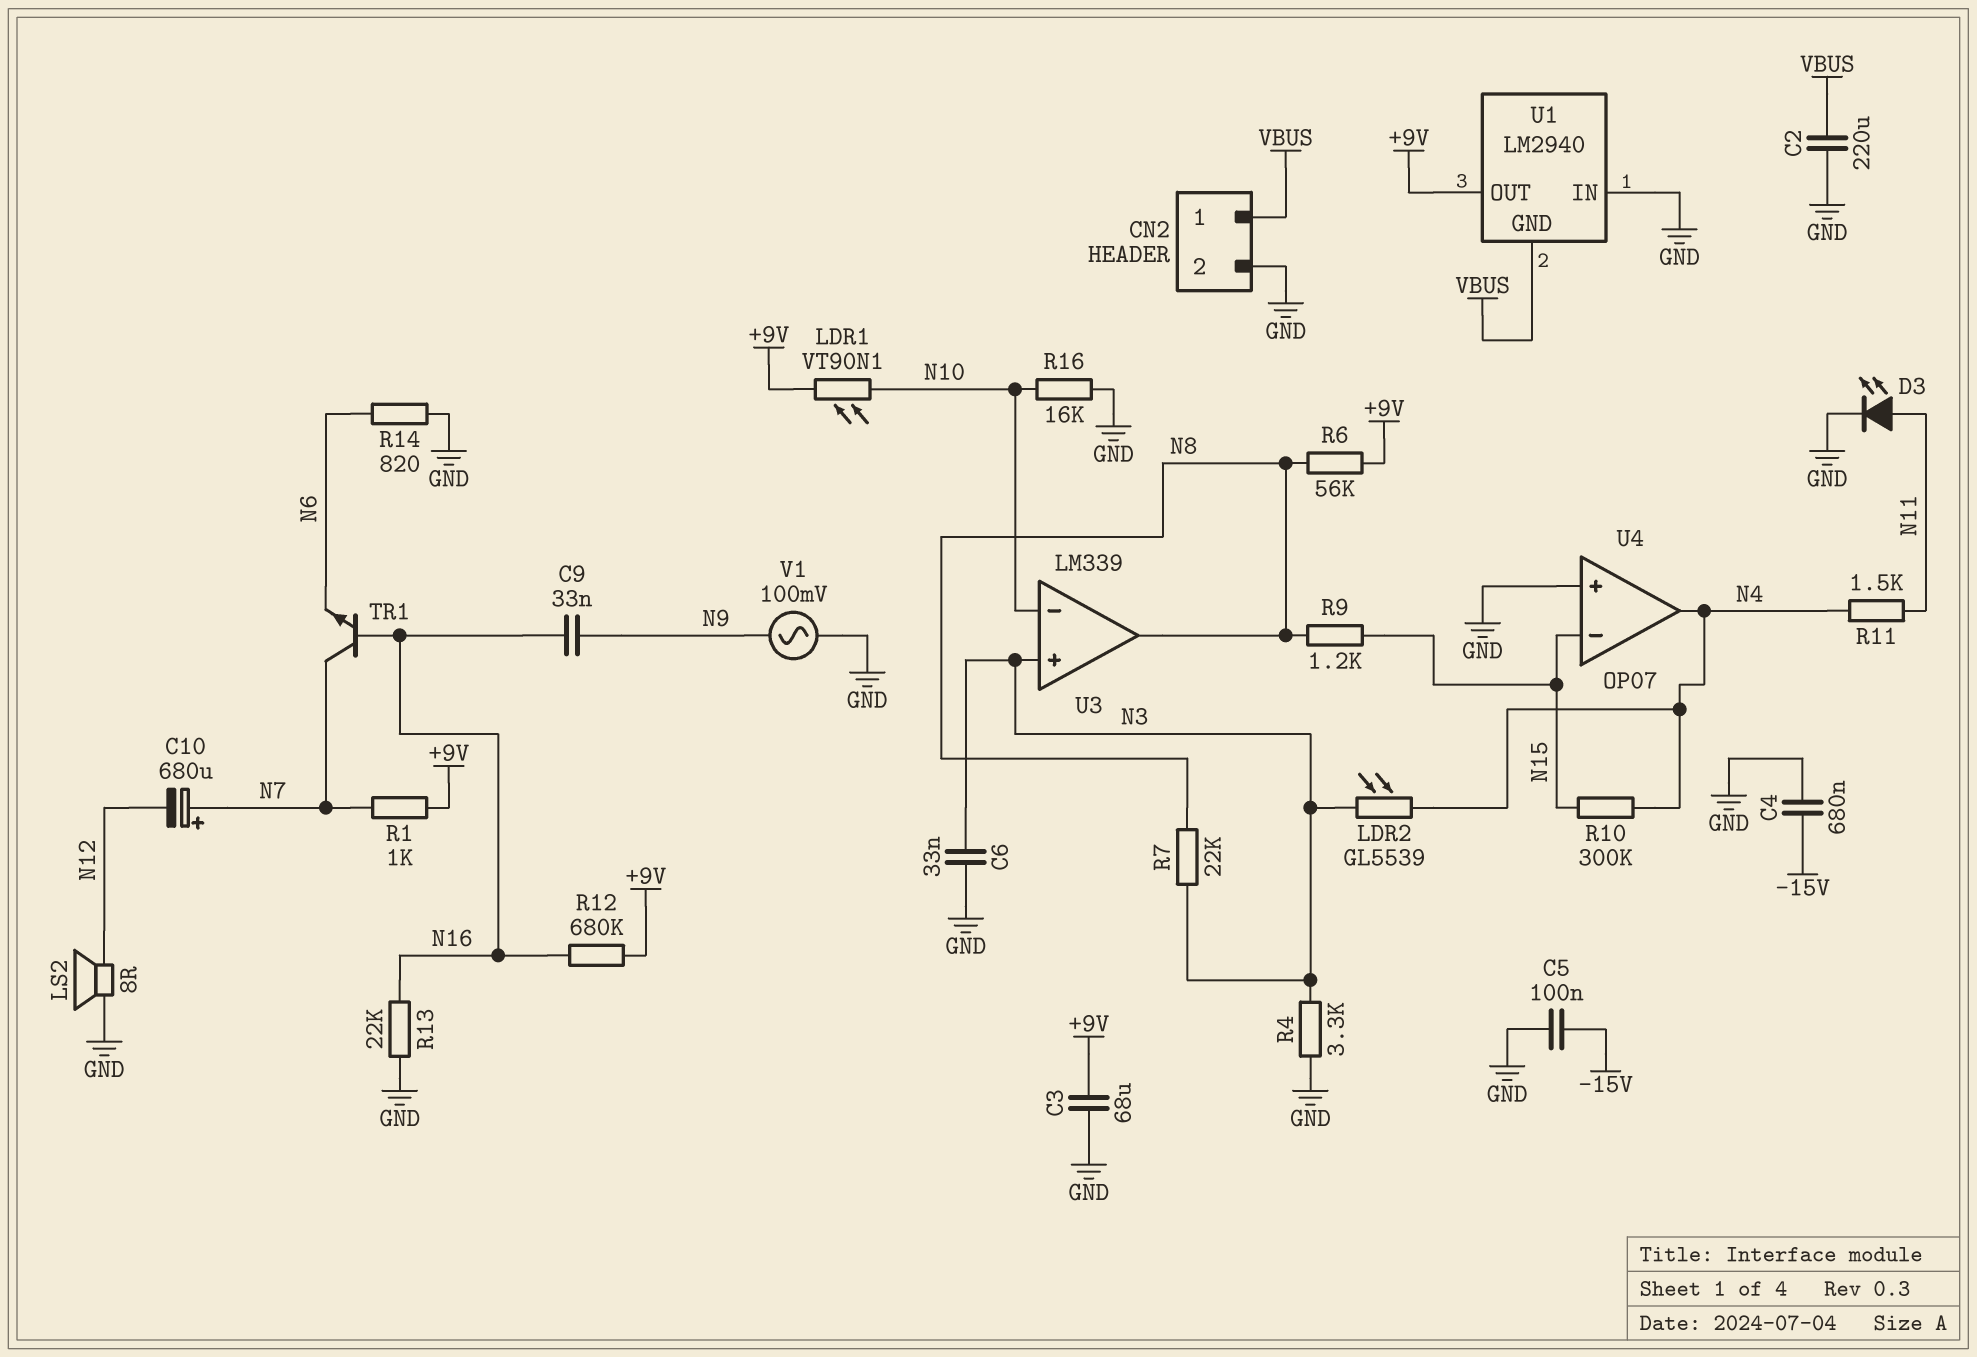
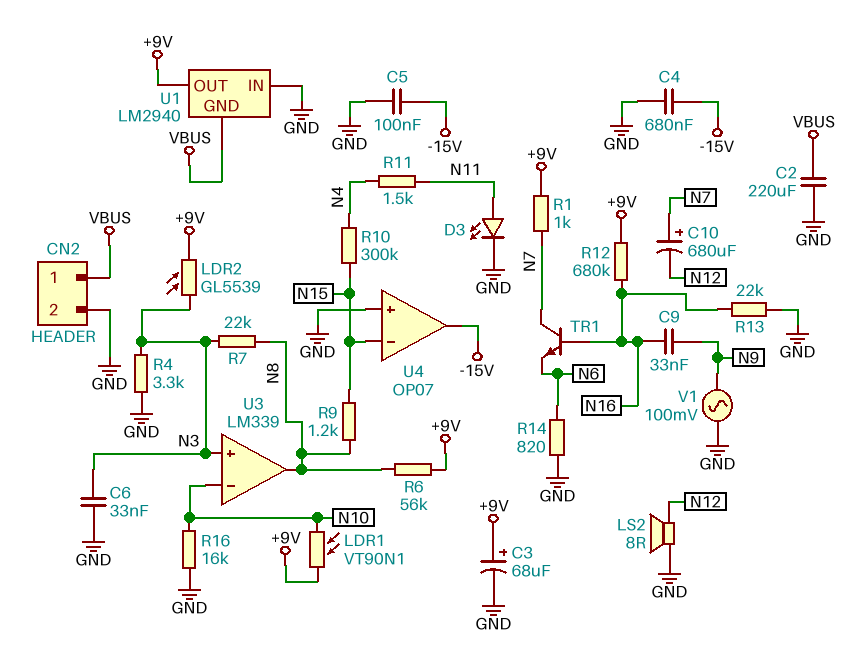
C3: 68uF (+9V, GND) -> 68uF (plus +9V, minus GND)
LDR2: GL5539 (N3, N4) -> GL5539 (+9V, N3)
U4 pin out: N4 -> -15V

